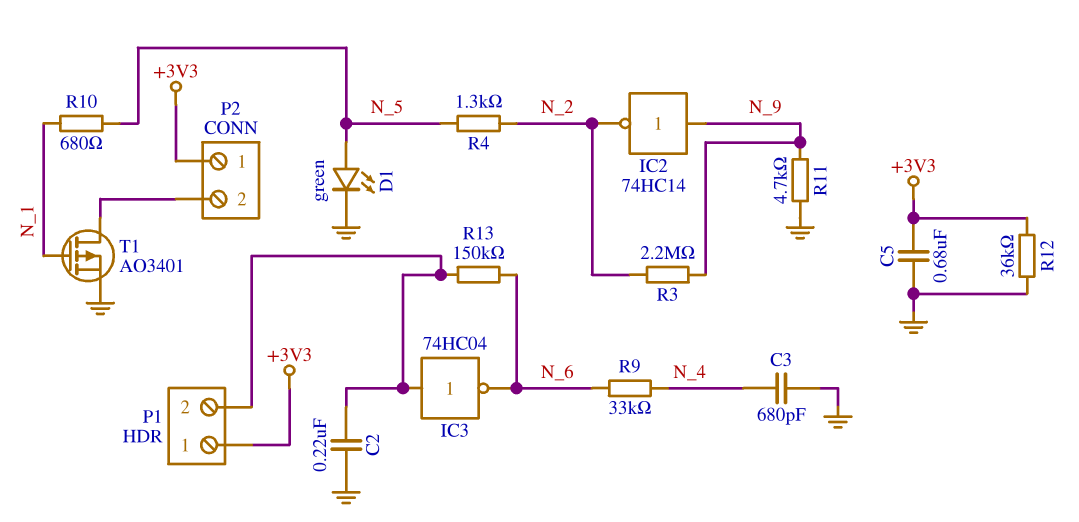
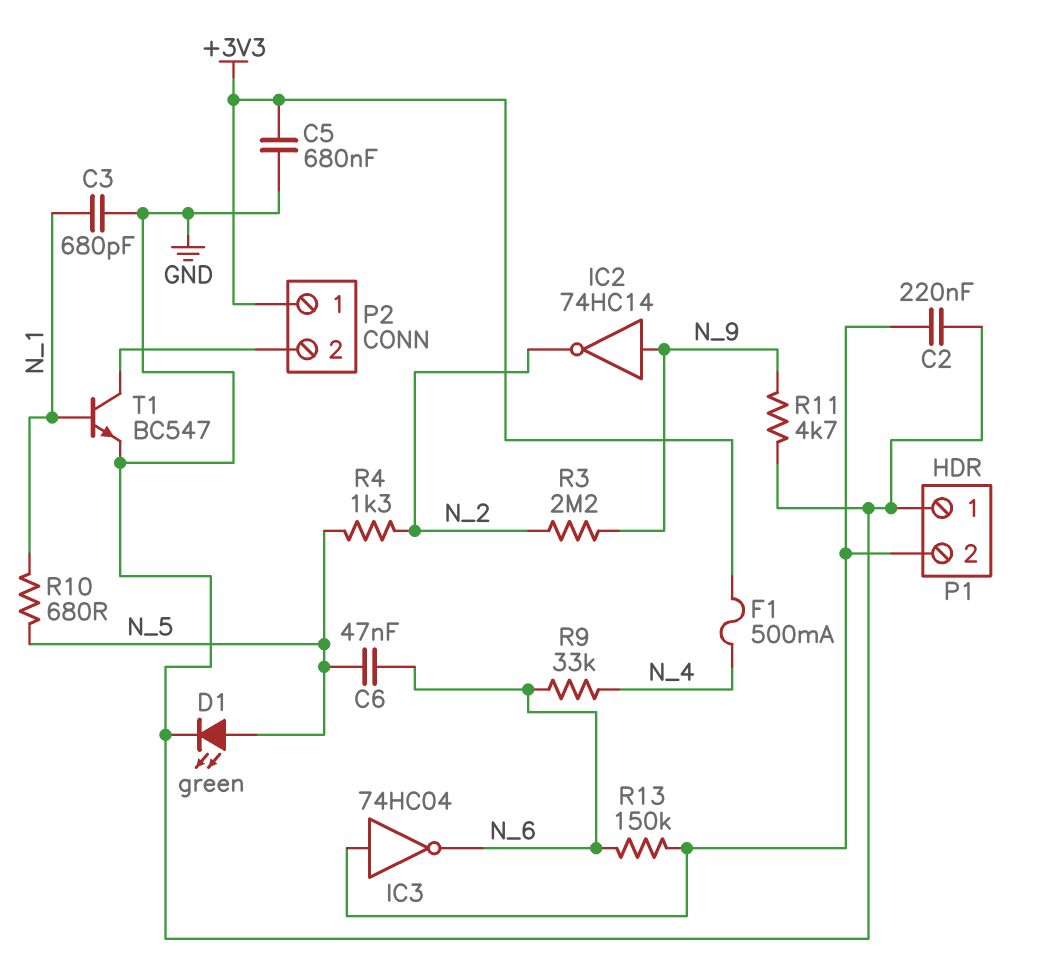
C3: 680pF (GND, N_4) -> 680pF (GND, N_1)
C6: none -> 47nF (N_5, N_6)
F1: none -> 500mA (+3V3, N_4)
P1 pin 1: +3V3 -> GND
R12: 36k (+3V3, GND) -> none
T1: PMOS AO3401 (G N_1, D P2/2, S GND) -> NPN BC547 (B N_1, C P2/2, E GND)

